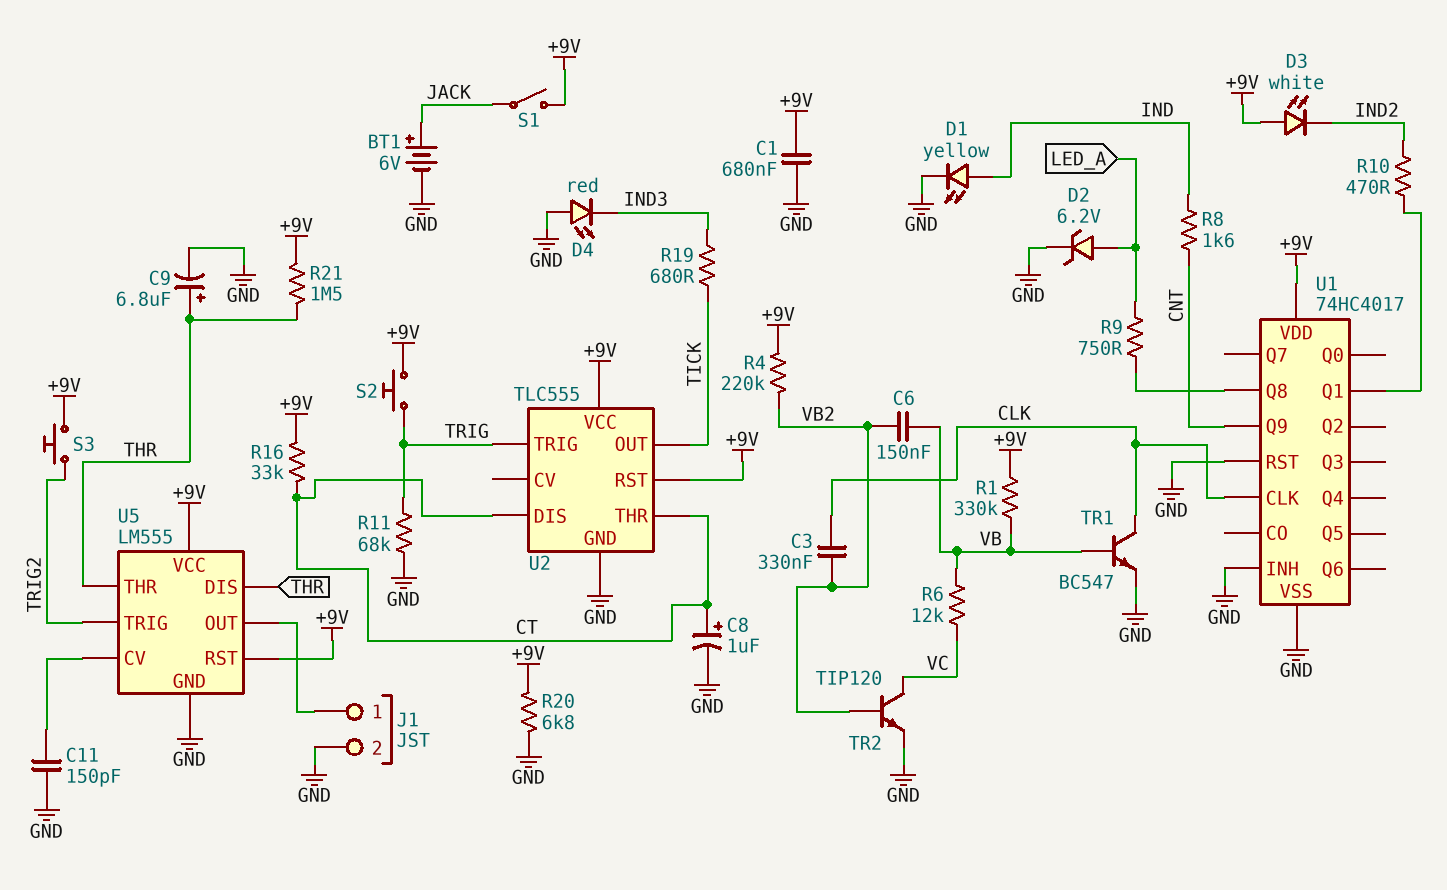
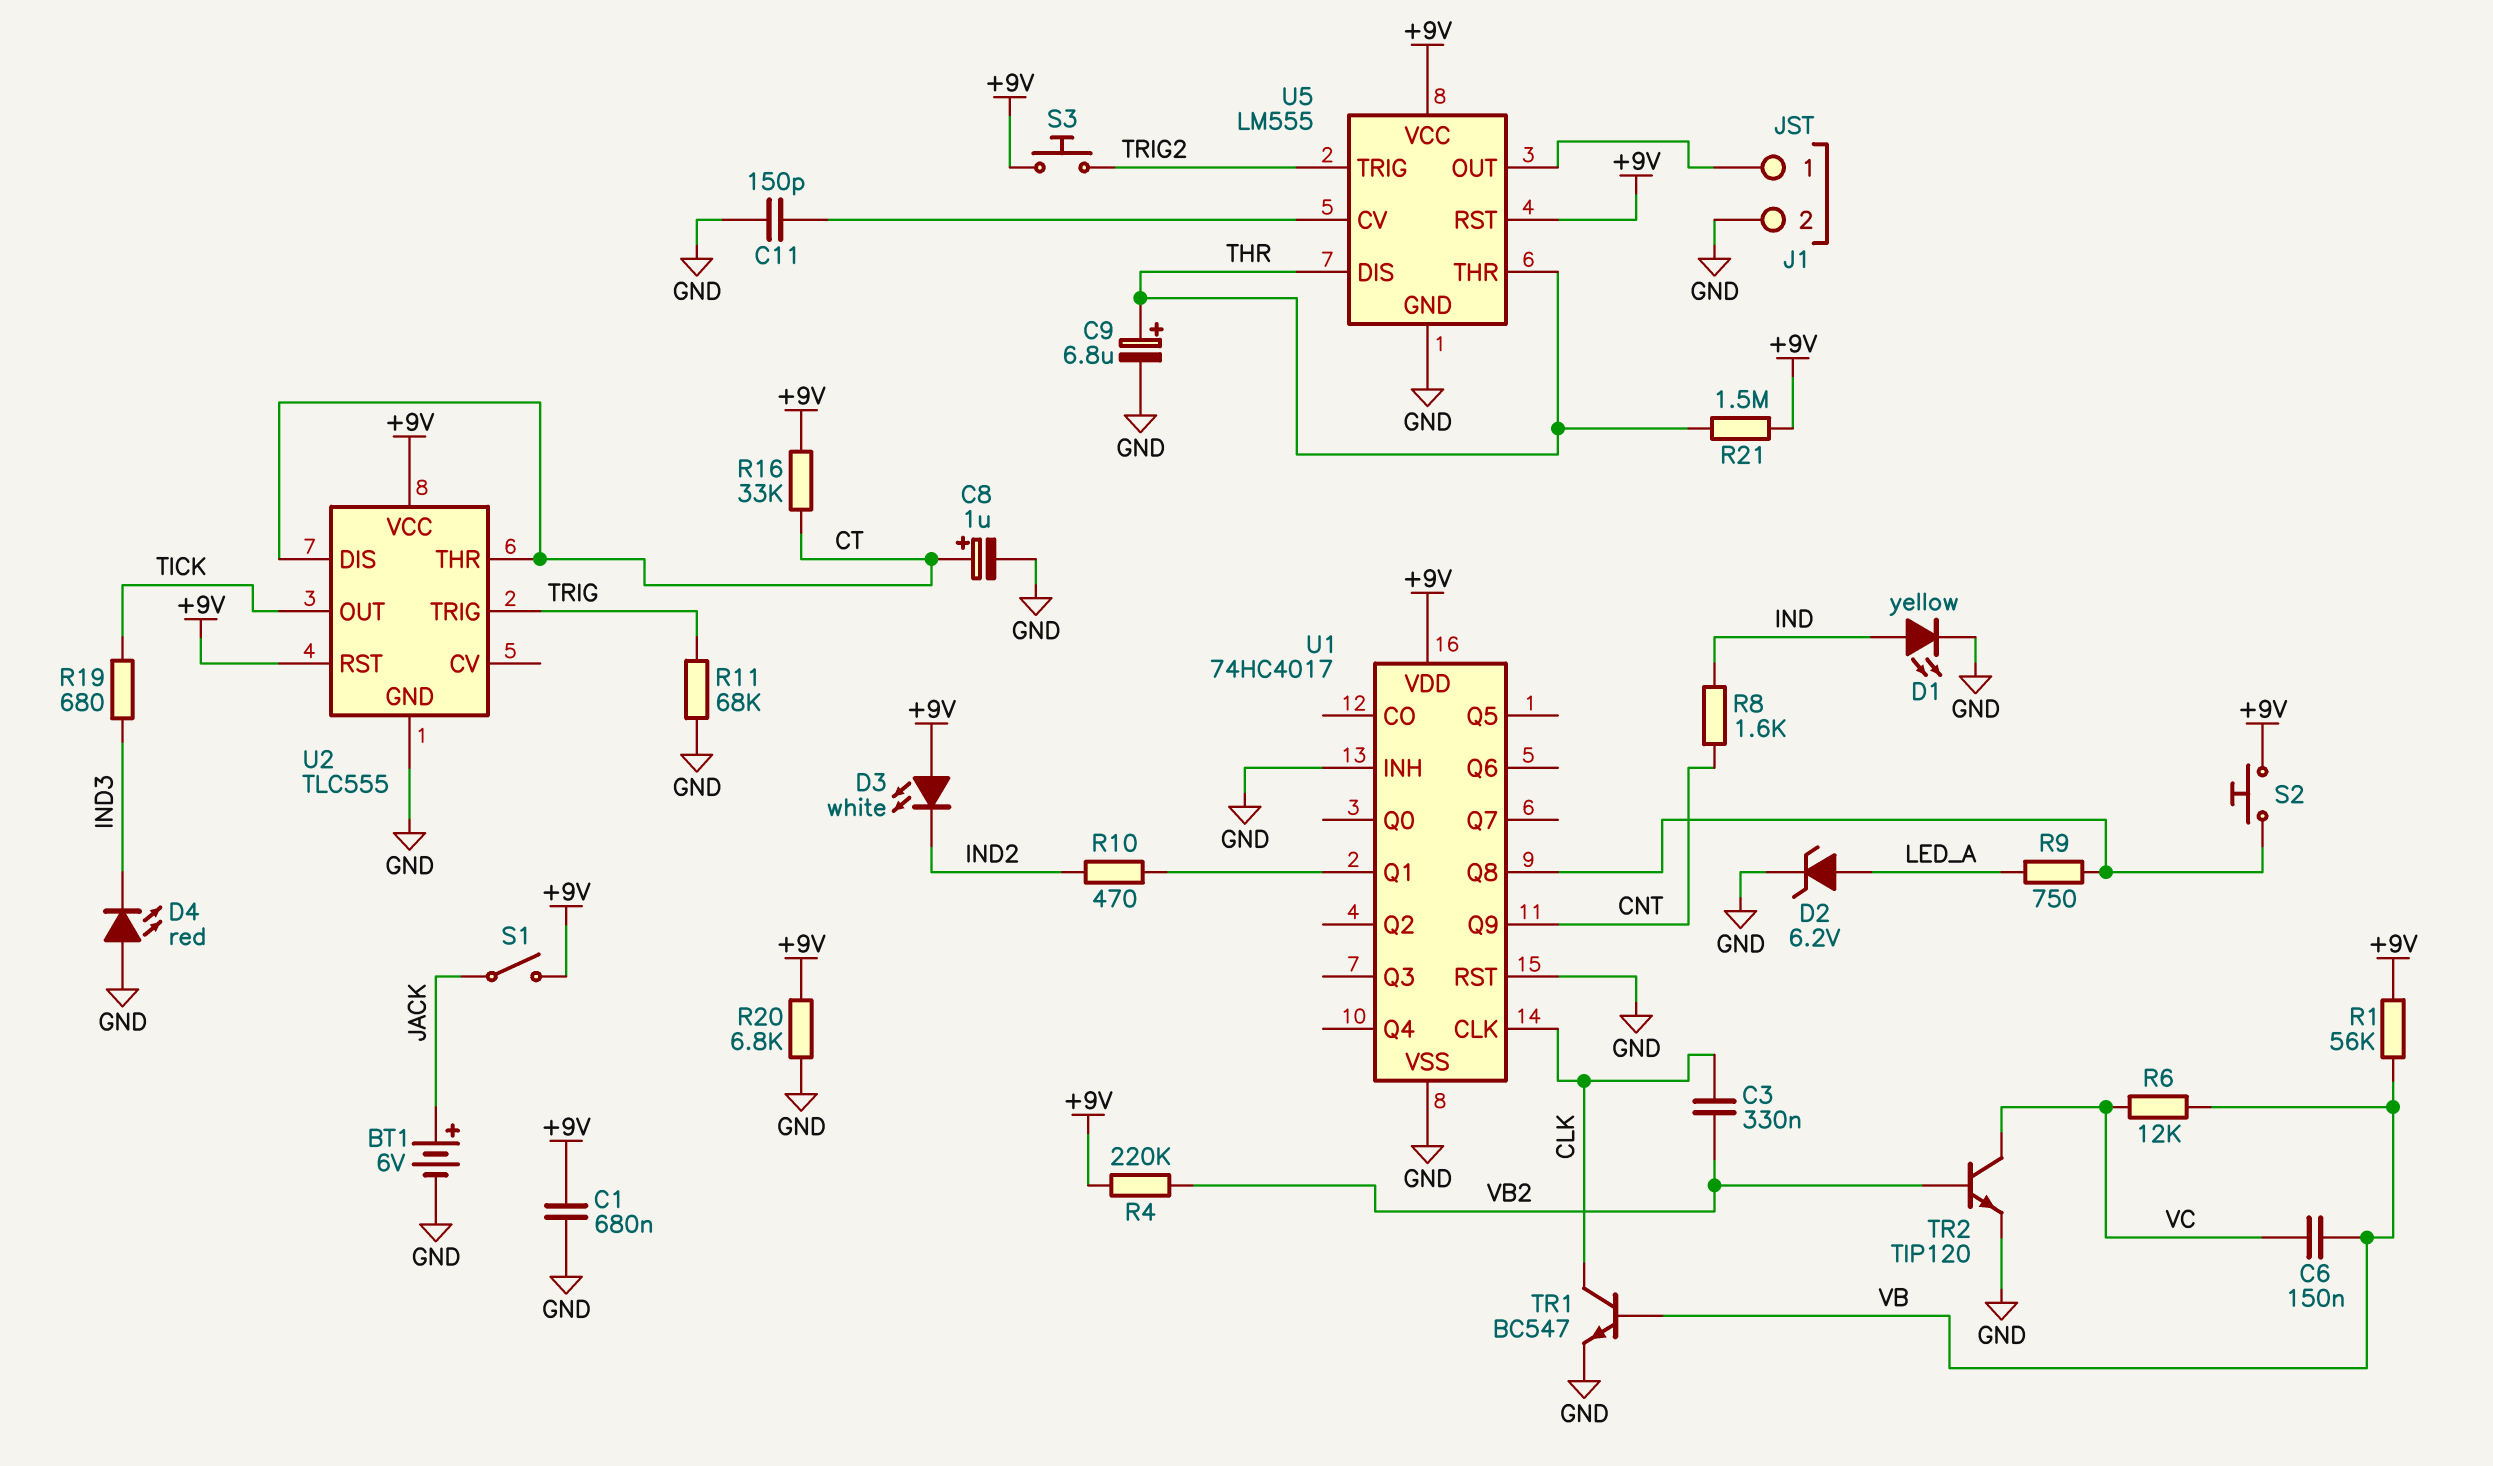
C6: 150nF (VB, VB2) -> 150nF (VB, VC)
R1: 330k (+9V, VB) -> 56k (+9V, VB)
S2: button (+9V, TRIG) -> button (+9V, U1/Q8)

